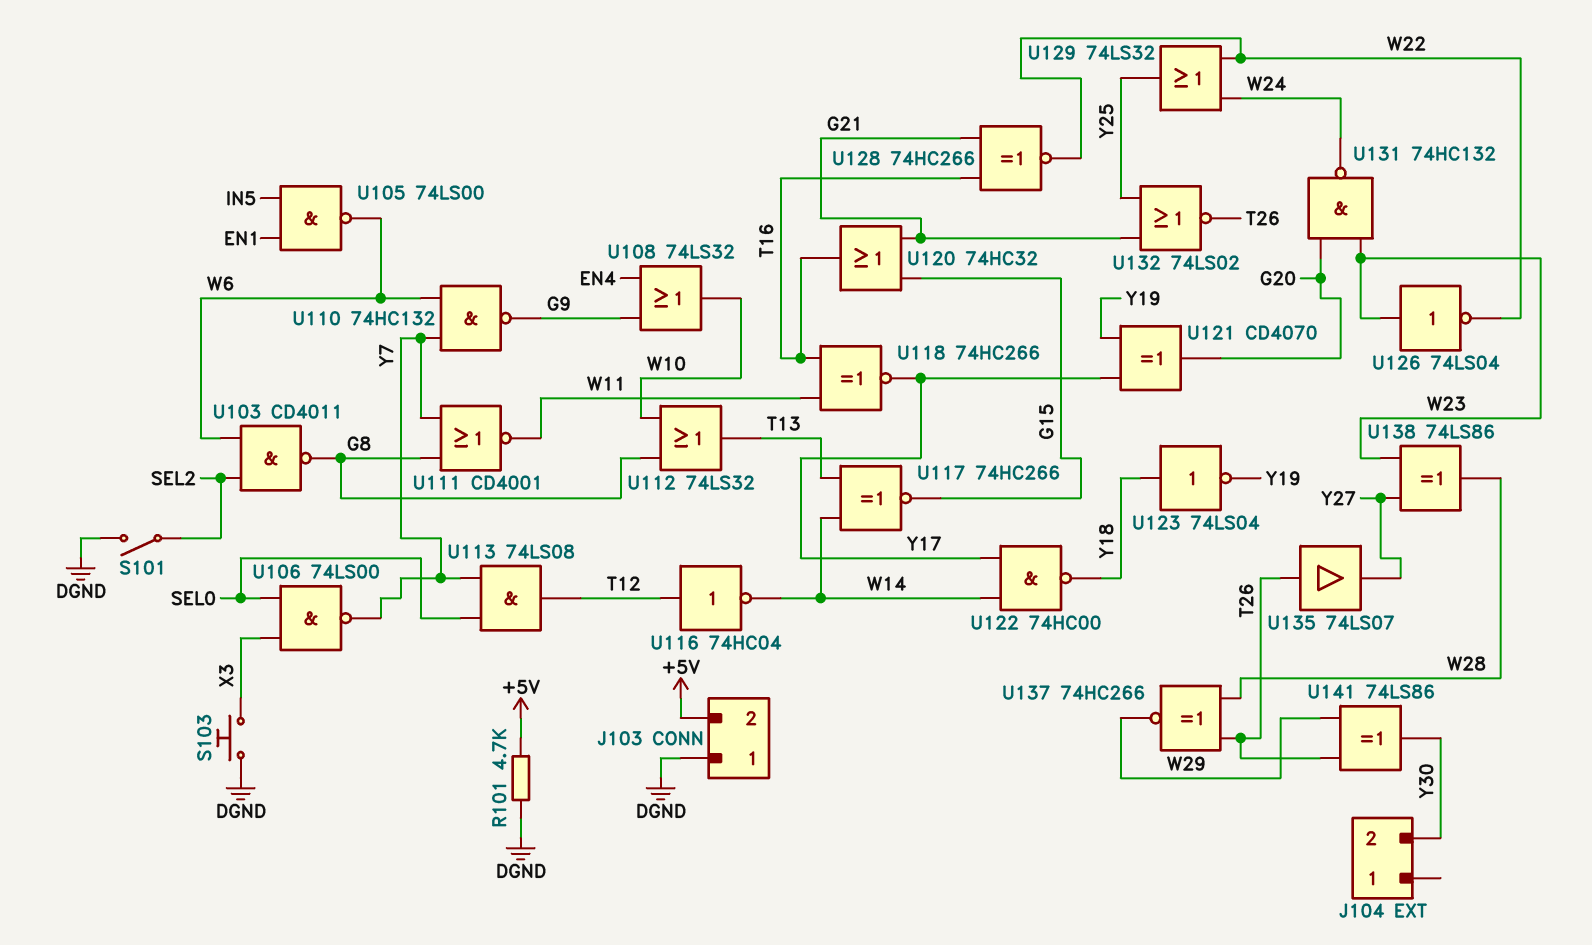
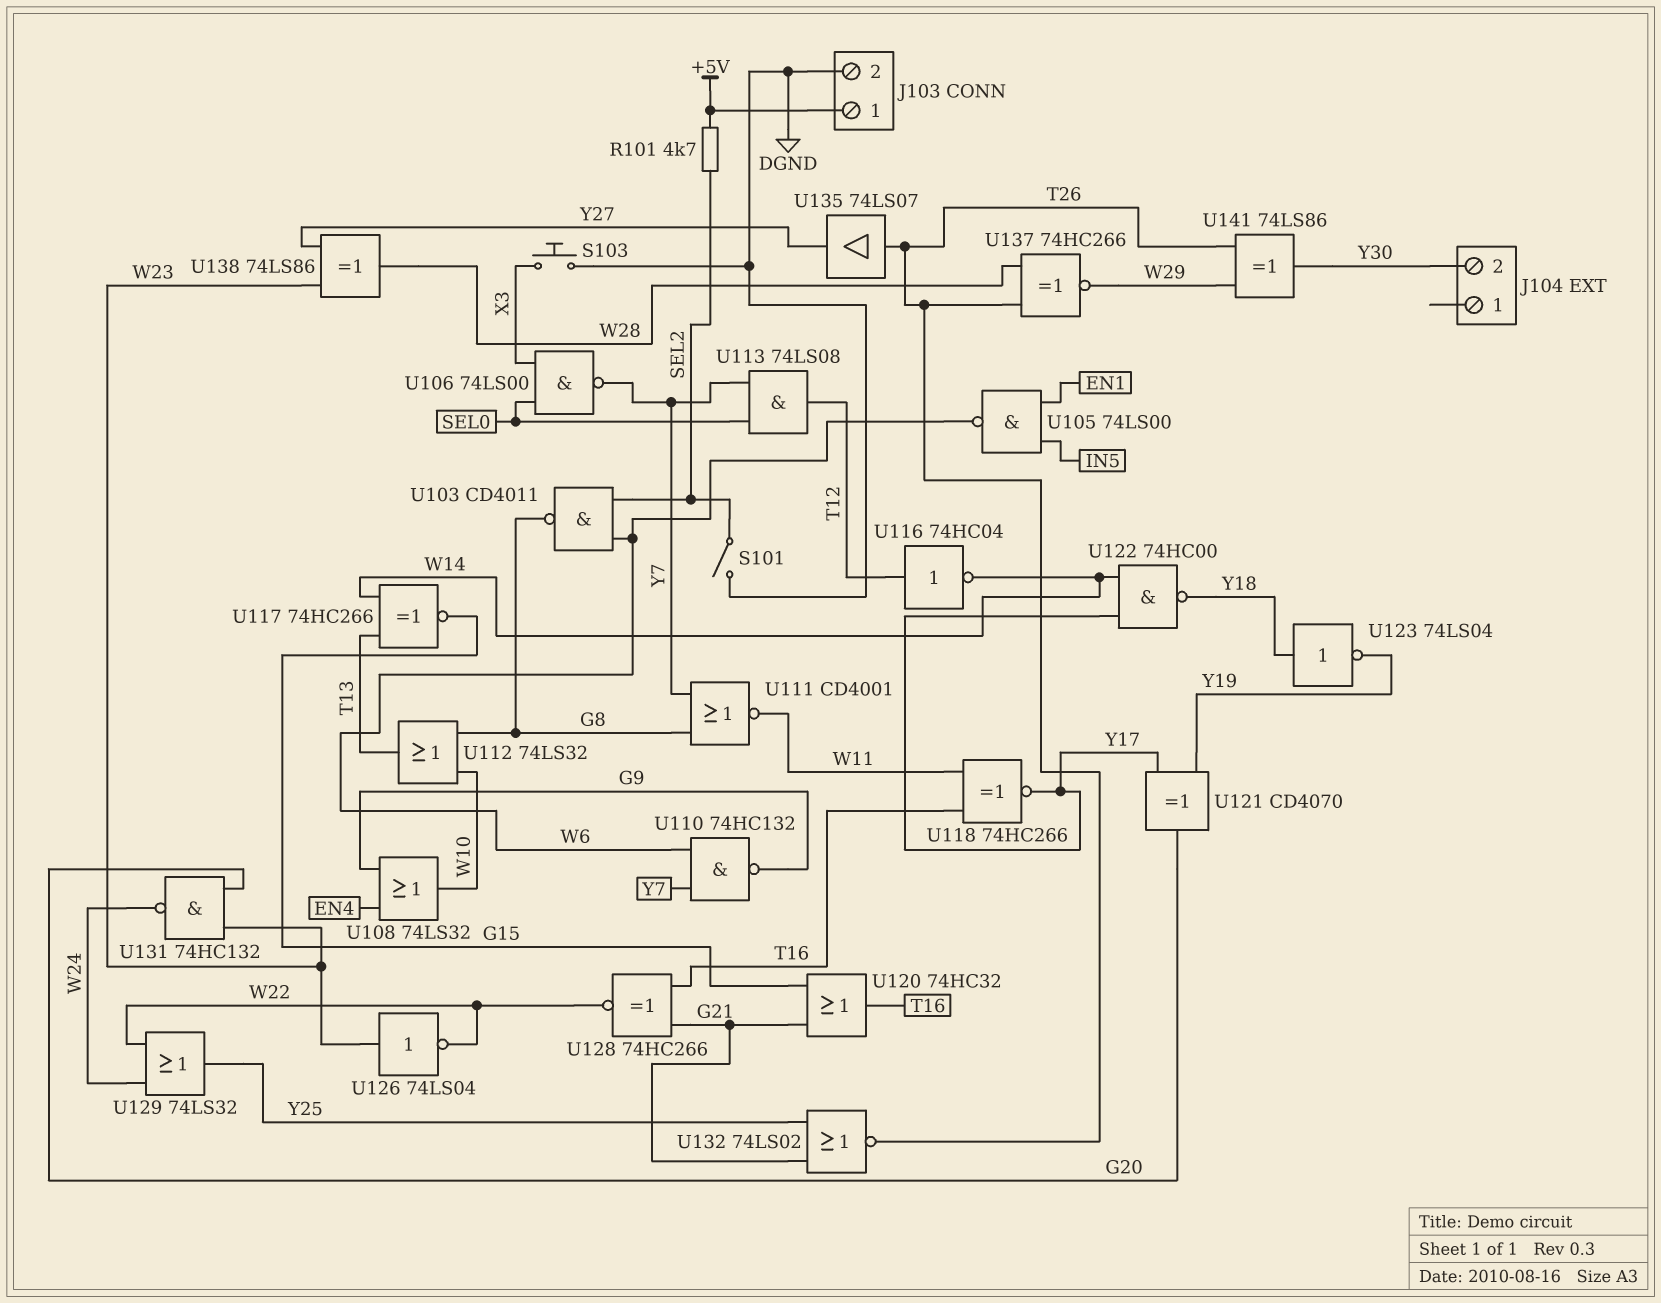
J103 pin 1: DGND -> +5V
J103 pin 2: +5V -> DGND
R101: 4.7k (+5V, DGND) -> 4.7k (+5V, SEL2)

